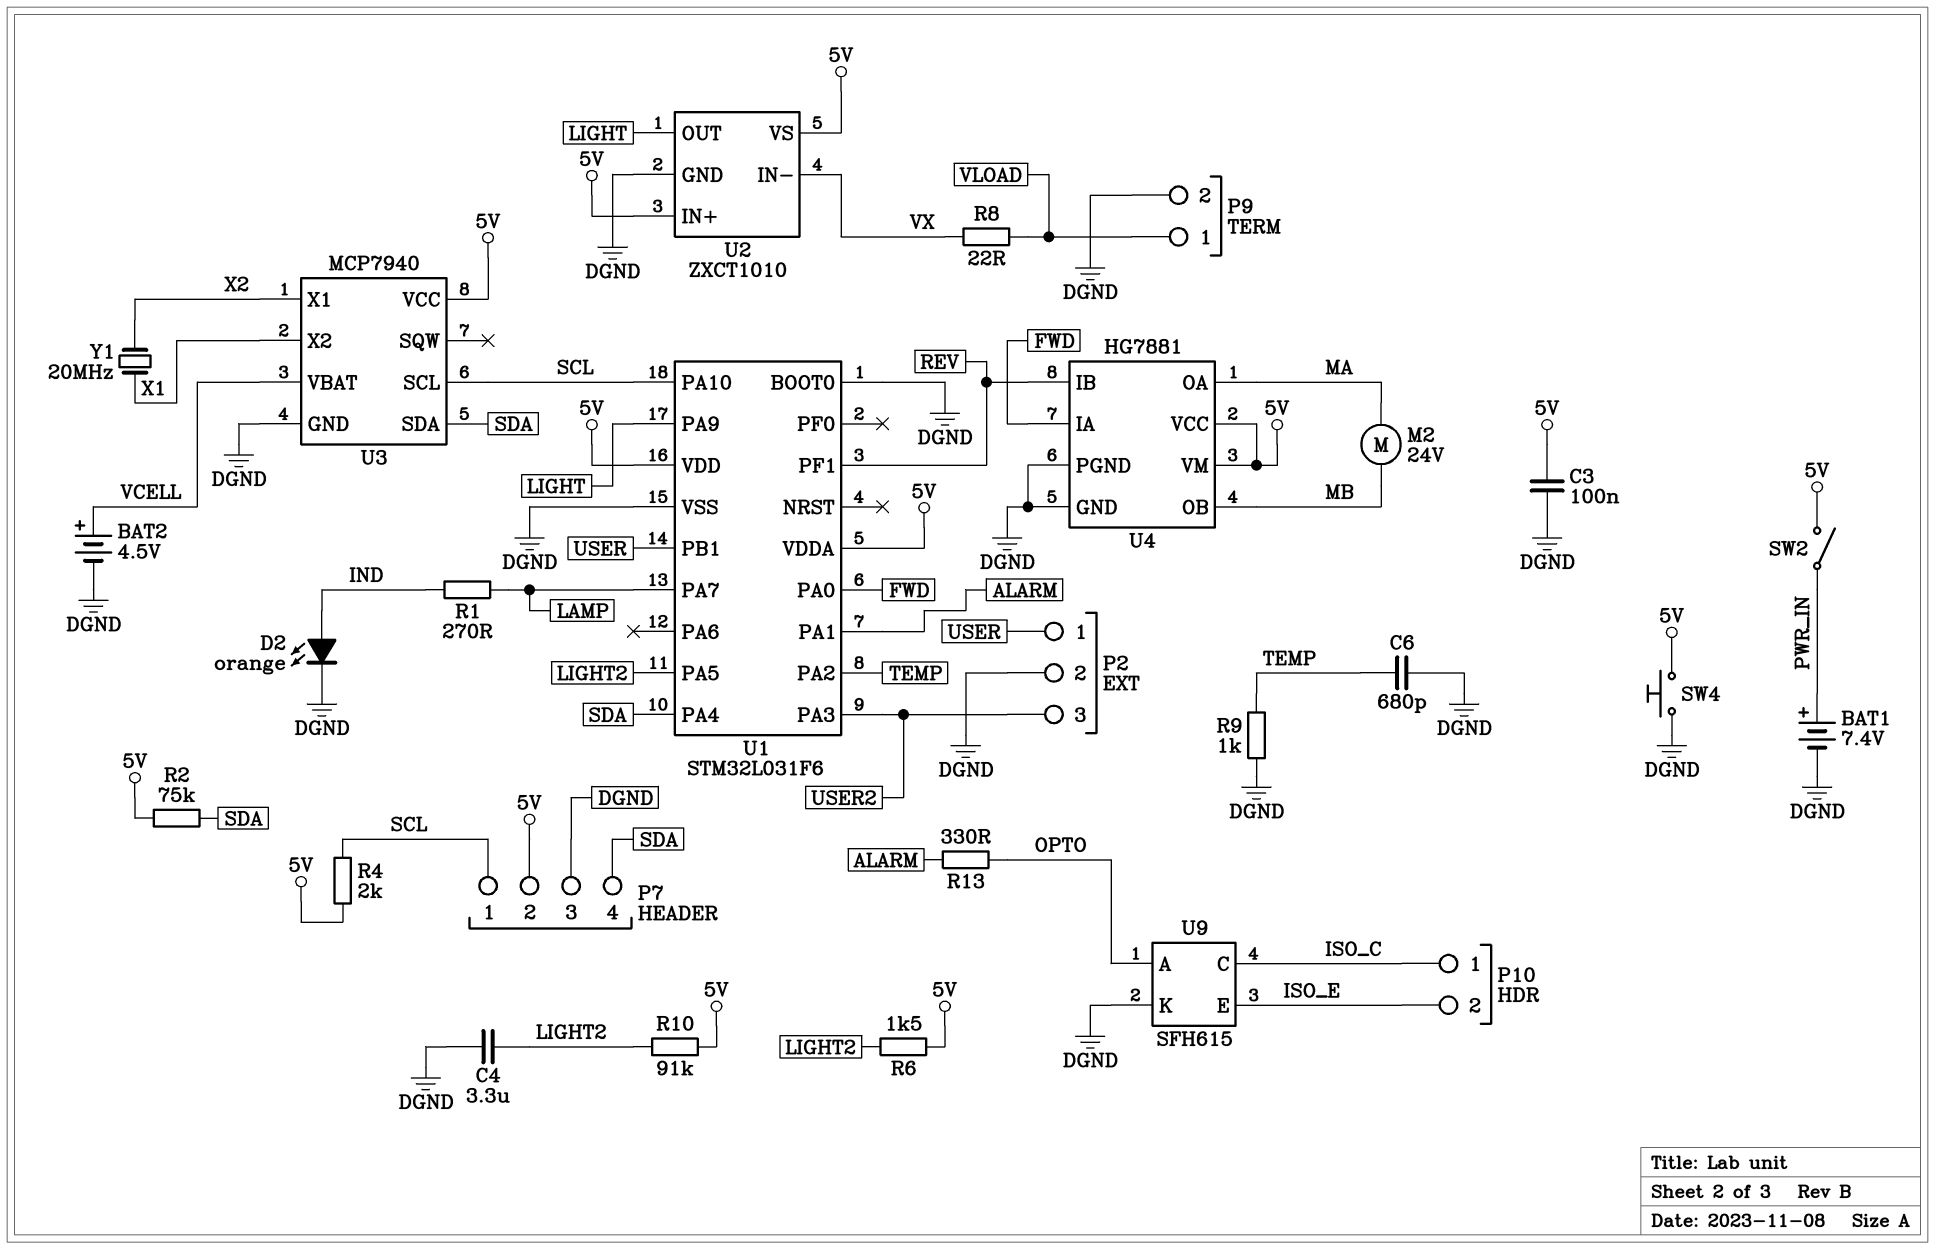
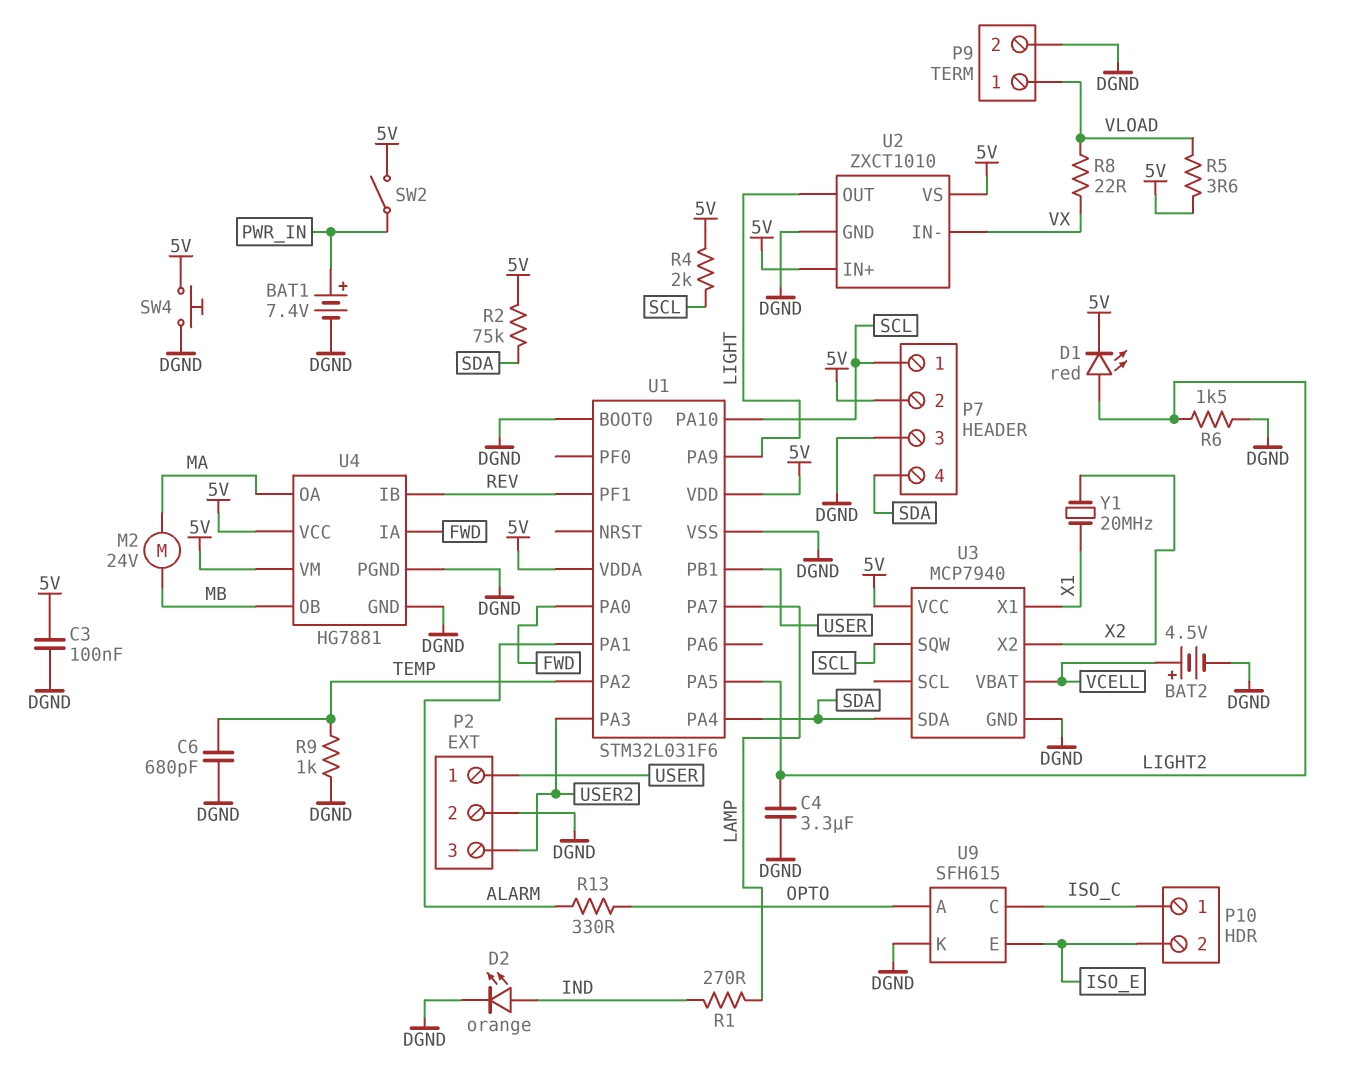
D1: none -> LED red (A LIGHT2, K 5V)
R5: none -> 3.6 (5V, VLOAD)
R6: 1.5k (5V, LIGHT2) -> 1.5k (DGND, LIGHT2)
R10: 91k (5V, LIGHT2) -> none
U3 pin SCL: SCL -> none
U3 pin SQW: none -> SCL
U3 pin X1: X2 -> X1
U3 pin X2: X1 -> X2

